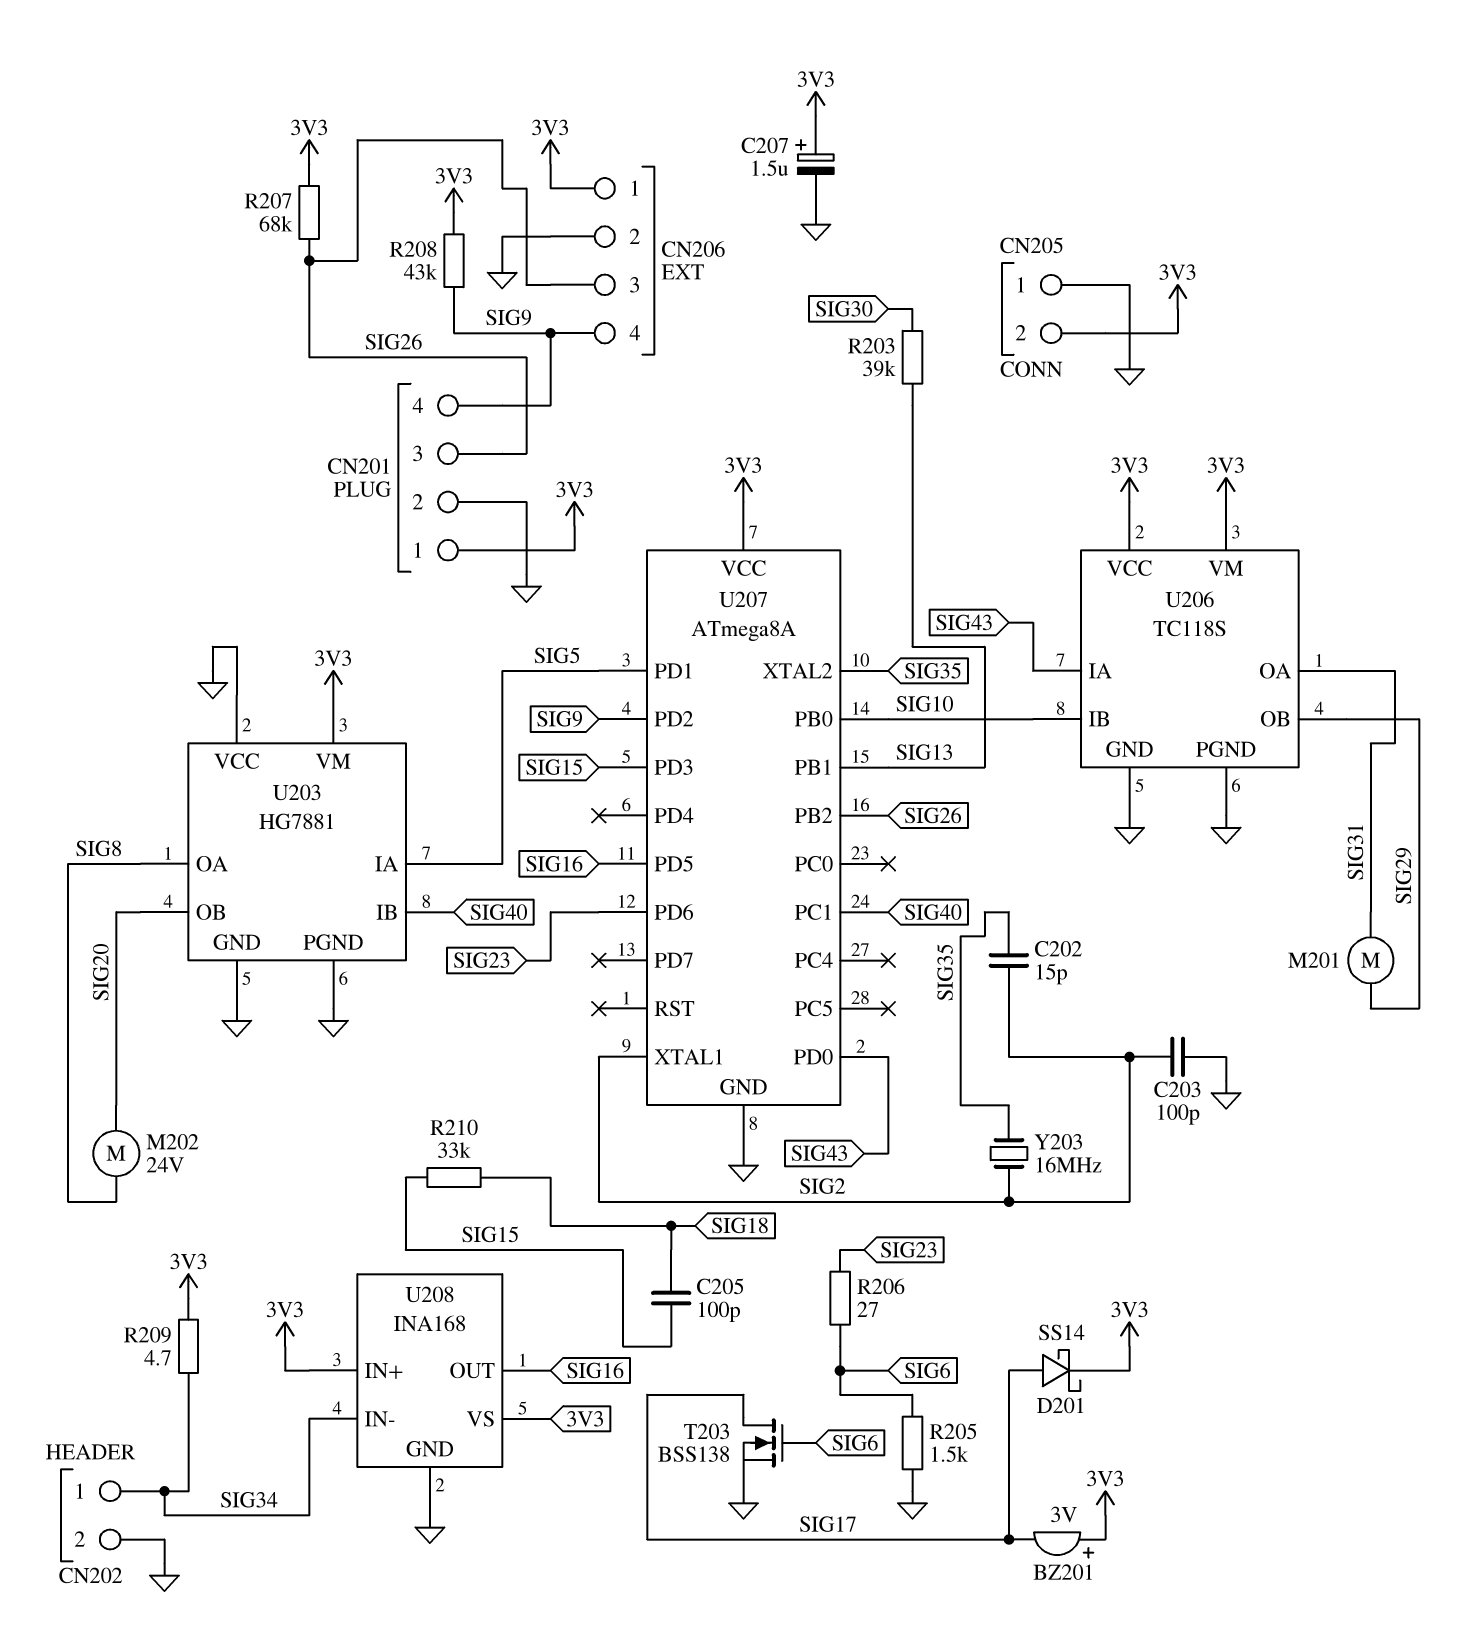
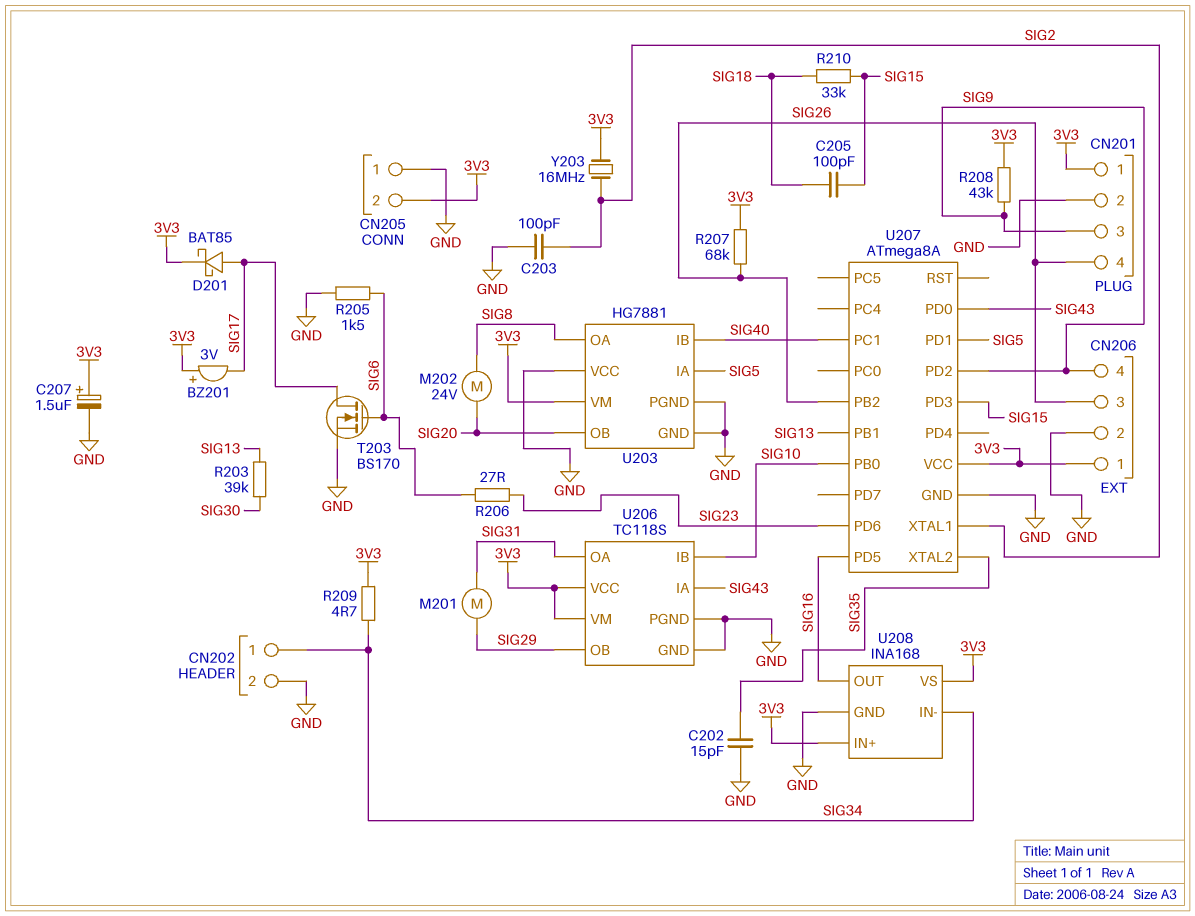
C202: 15pF (SIG2, SIG35) -> 15pF (GND, SIG35)
CN201 pin 3: SIG26 -> SIG9
CN201 pin 4: SIG9 -> SIG26
D201: schottky SS14 (A SIG17, K 3V3) -> schottky BAT85 (A SIG17, K 3V3)
T203: NMOS BSS138 (G SIG6, D SIG17, S GND) -> NMOS BS170 (G SIG6, D SIG17, S GND)
Y203: 16MHz (SIG2, SIG35) -> 16MHz (3V3, SIG2)

